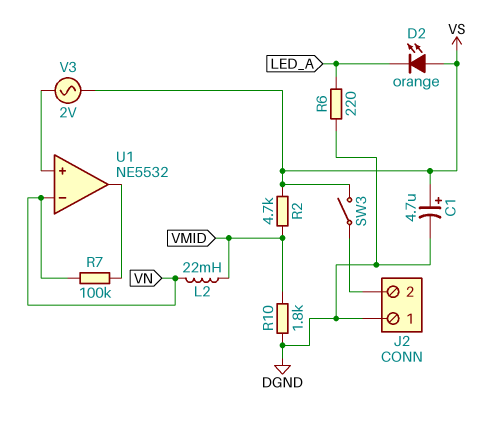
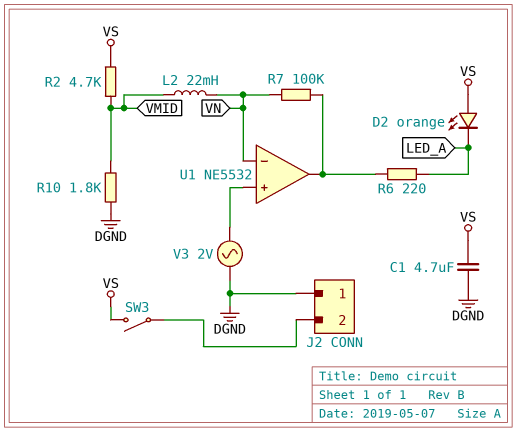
C1: 4.7uF (plus VS, minus DGND) -> 4.7uF (DGND, VS)
R6: 220 (DGND, LED_A) -> 220 (LED_A, U1/out)
V3: AC 2V (U1/in+, VS) -> AC 2V (DGND, U1/in+)

